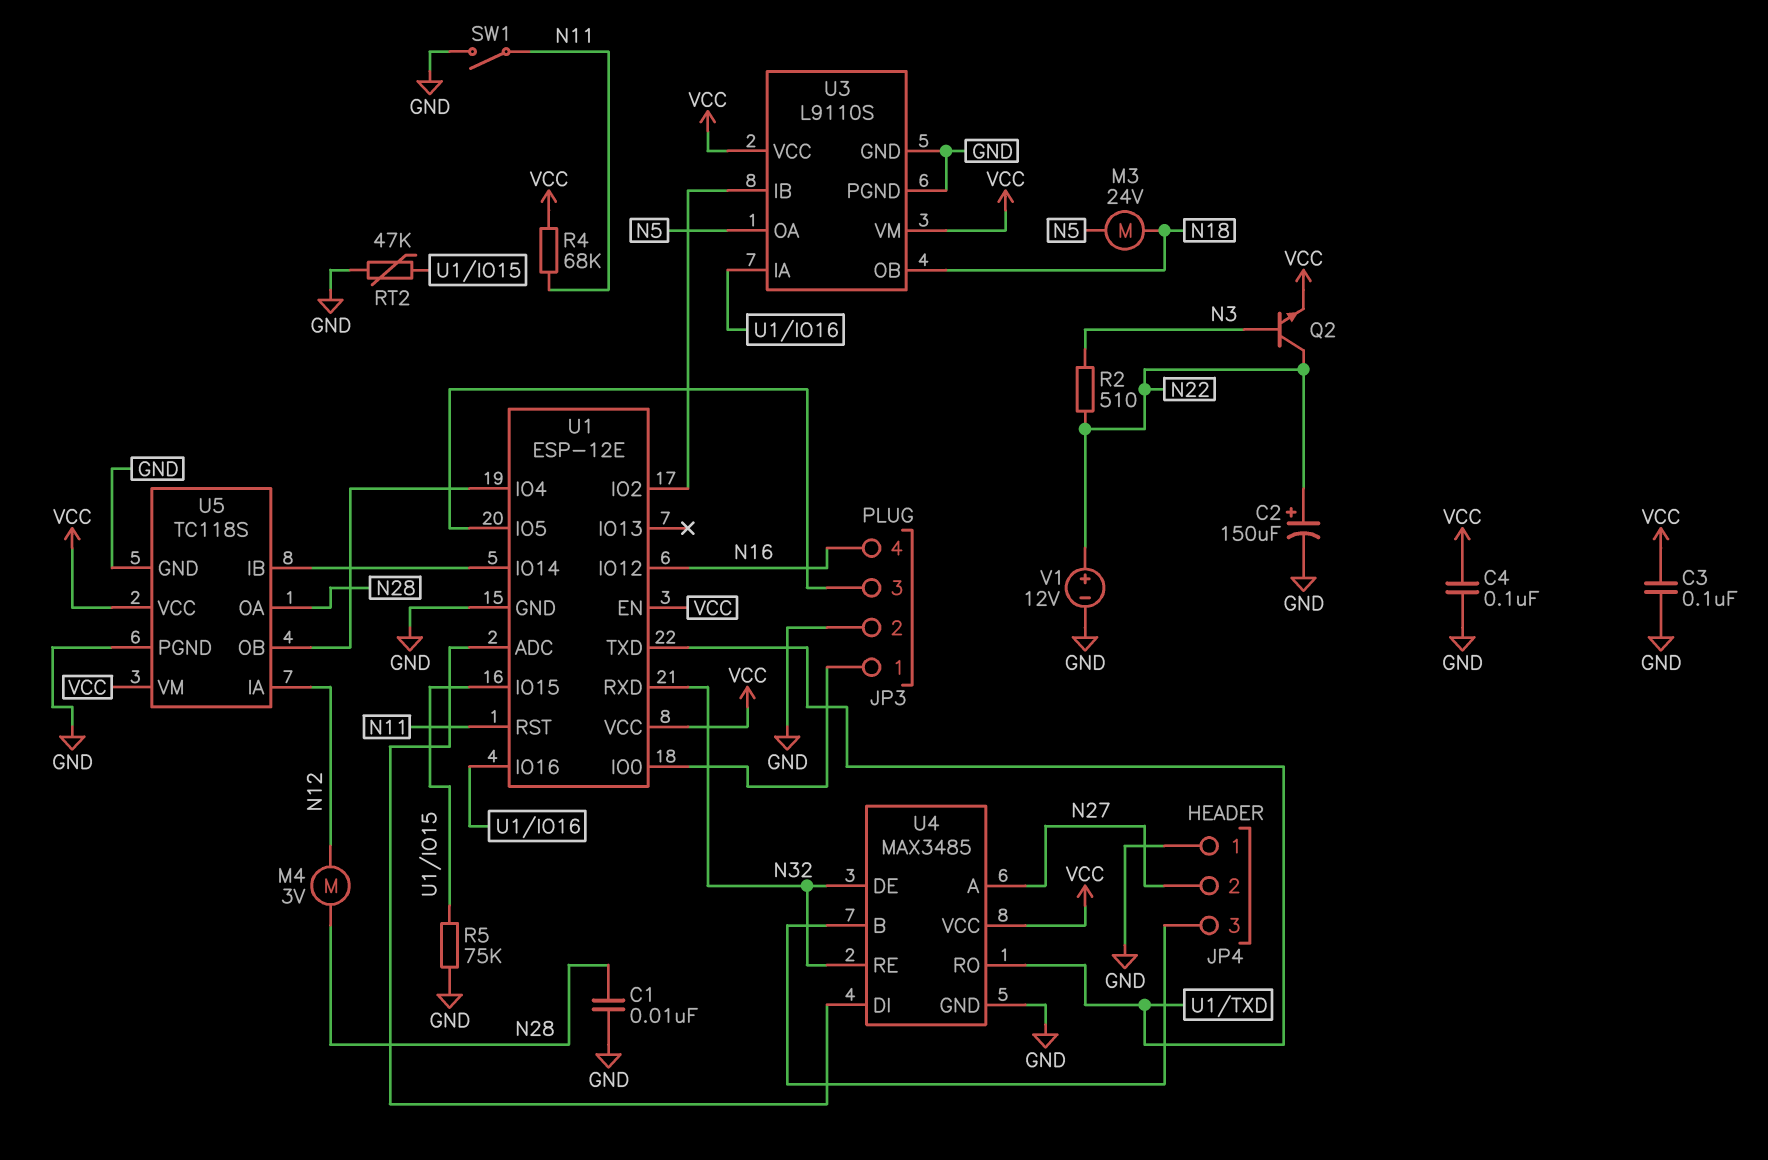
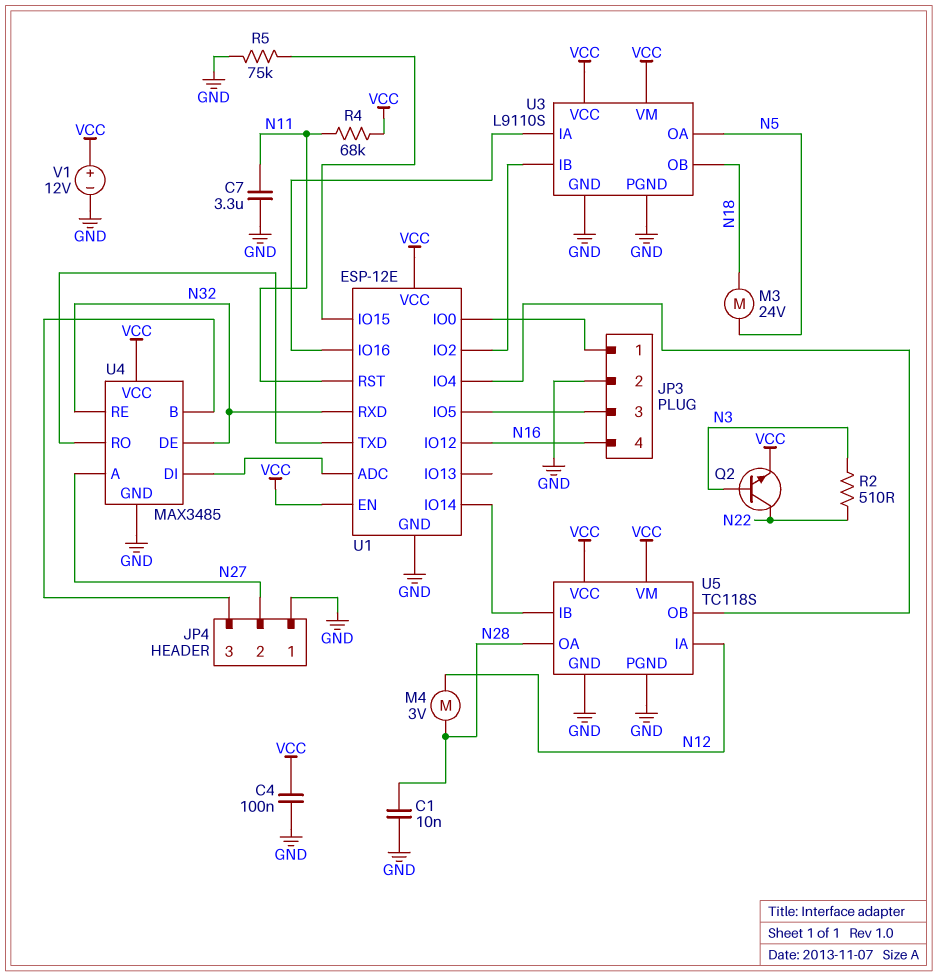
C2: 150uF (plus N22, minus GND) -> none
C3: 100nF (GND, VCC) -> none
C7: none -> 3.3uF (GND, N11)
RT2: 47k (GND, U1/IO15) -> none
SW1: switch (GND, N11) -> none
V1: 12V (plus N22, minus GND) -> 12V (plus VCC, minus GND)

